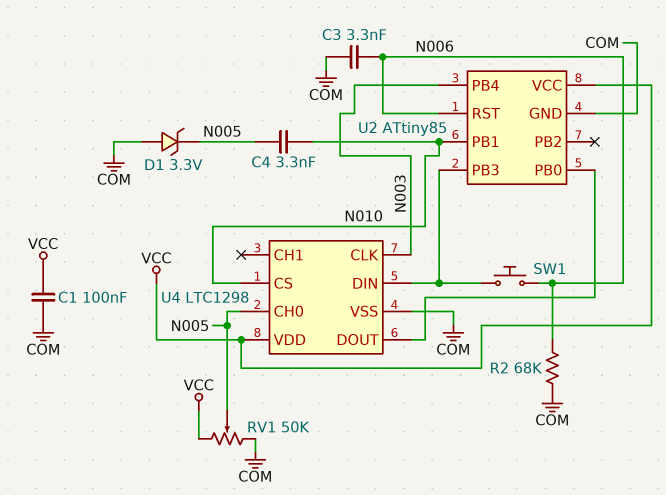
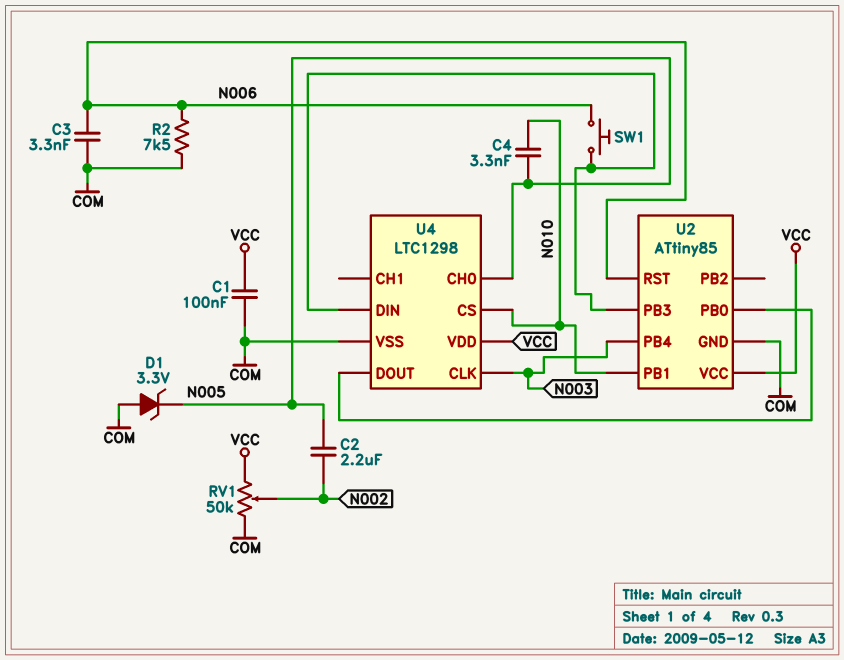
C2: none -> 2.2uF (N002, N005)
R2: 68k (COM, N006) -> 7.5k (COM, N006)
RV1: 50k (COM, VCC, wiper N005) -> 50k (COM, VCC, wiper N002)

